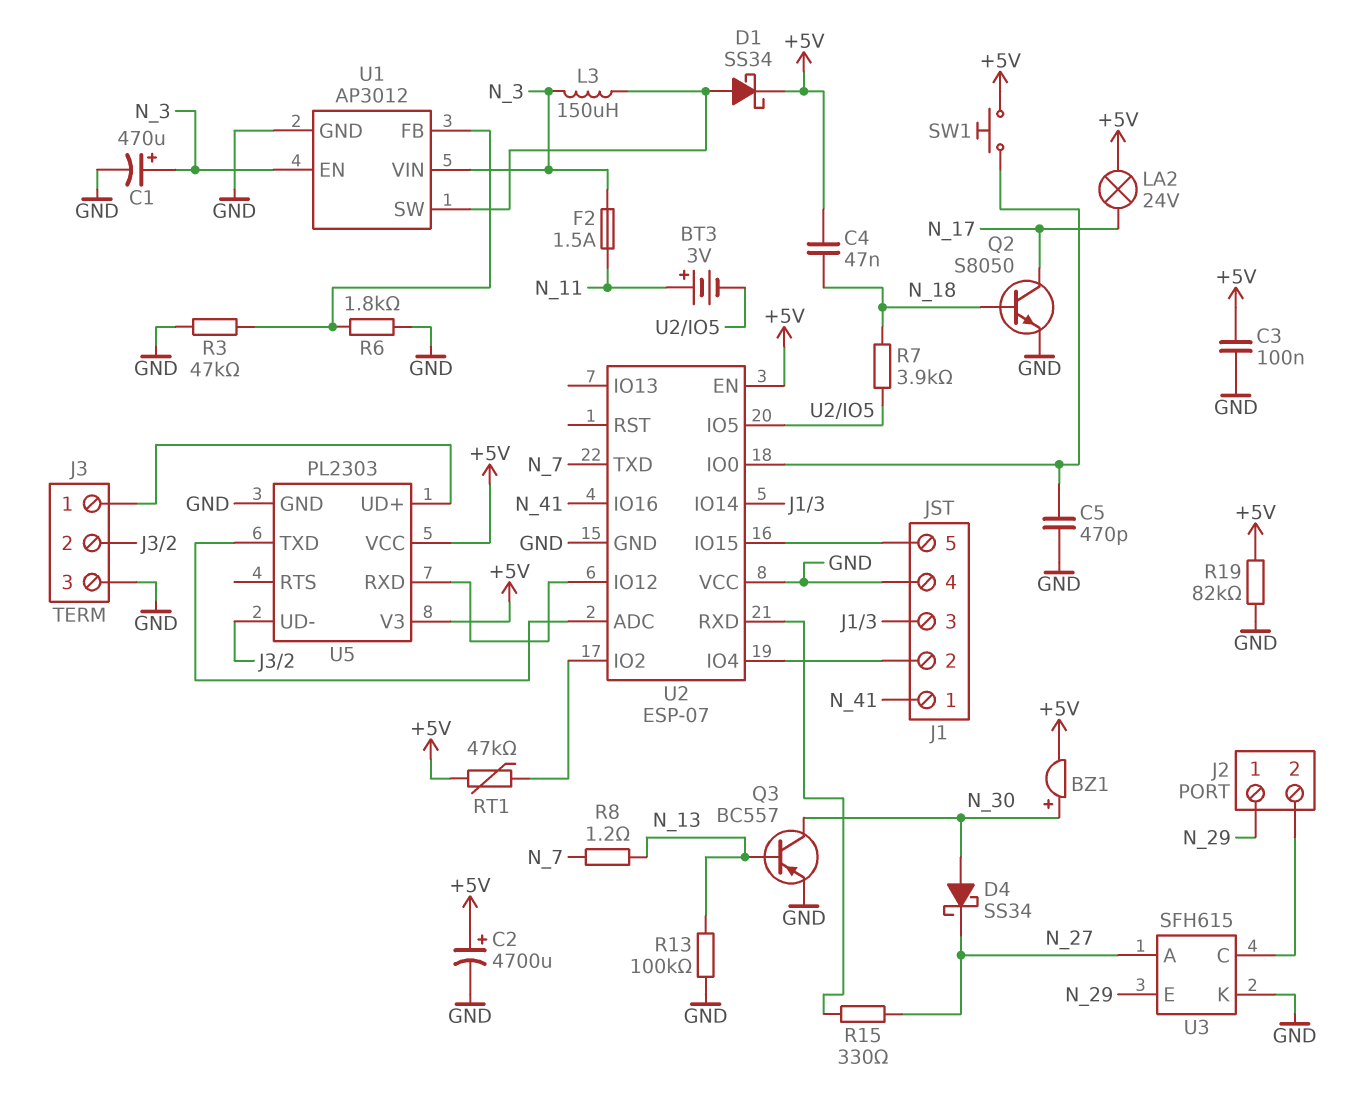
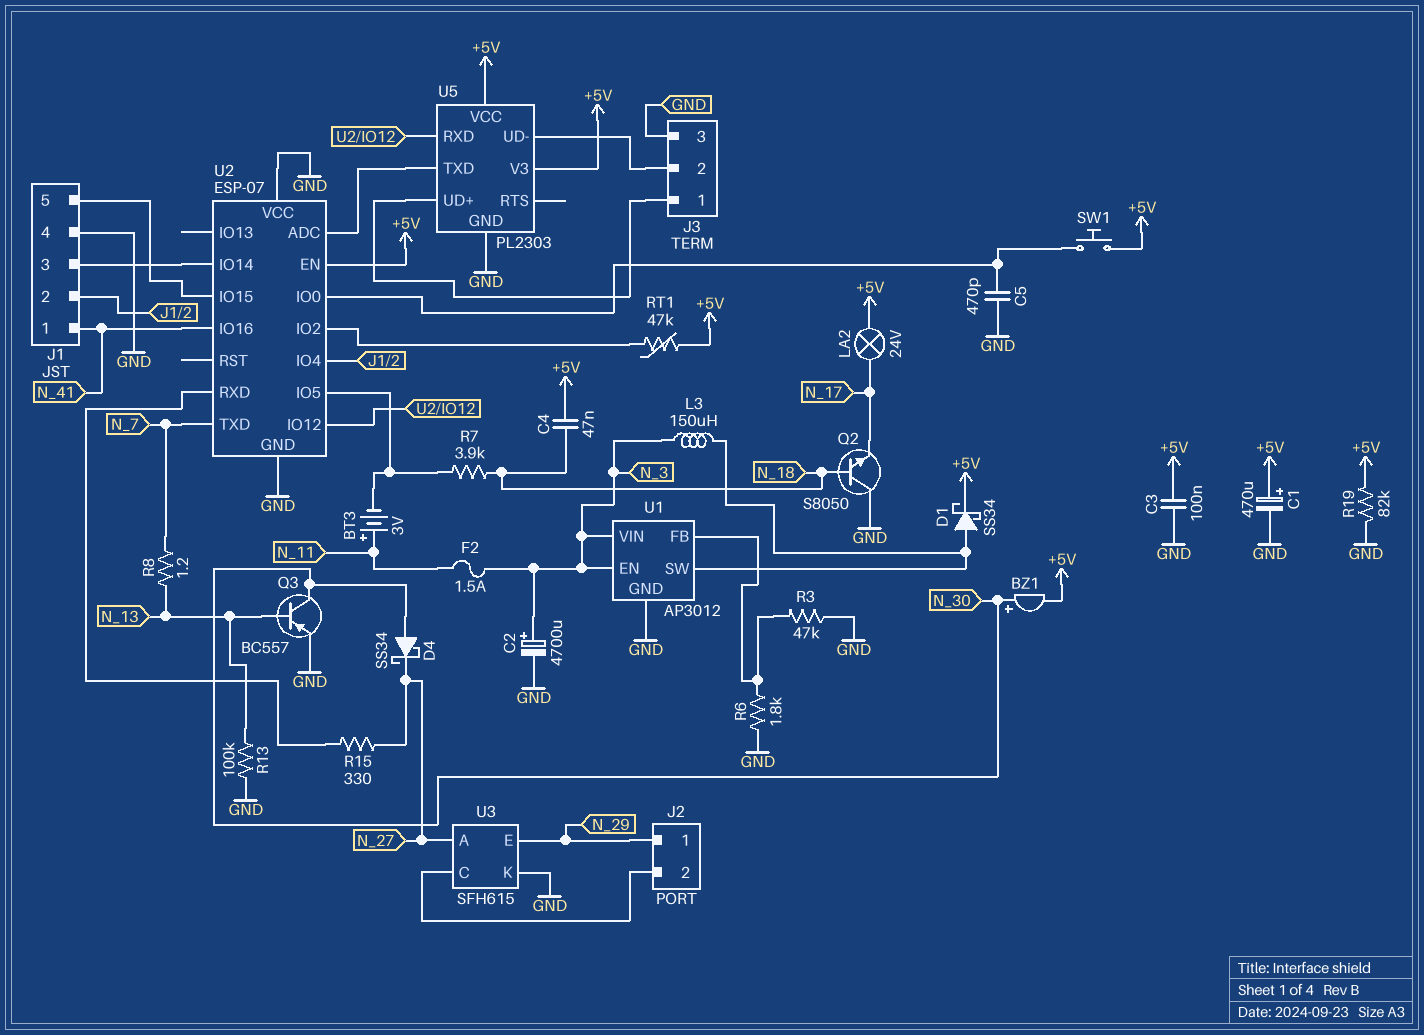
C1: 470uF (plus N_3, minus GND) -> 470uF (plus +5V, minus GND)
C2: 4700uF (plus +5V, minus GND) -> 4700uF (plus N_3, minus GND)
Q2: NPN S8050 (B N_18, C N_17, E GND) -> NPN S8050 (B N_18, C GND, E N_17)

